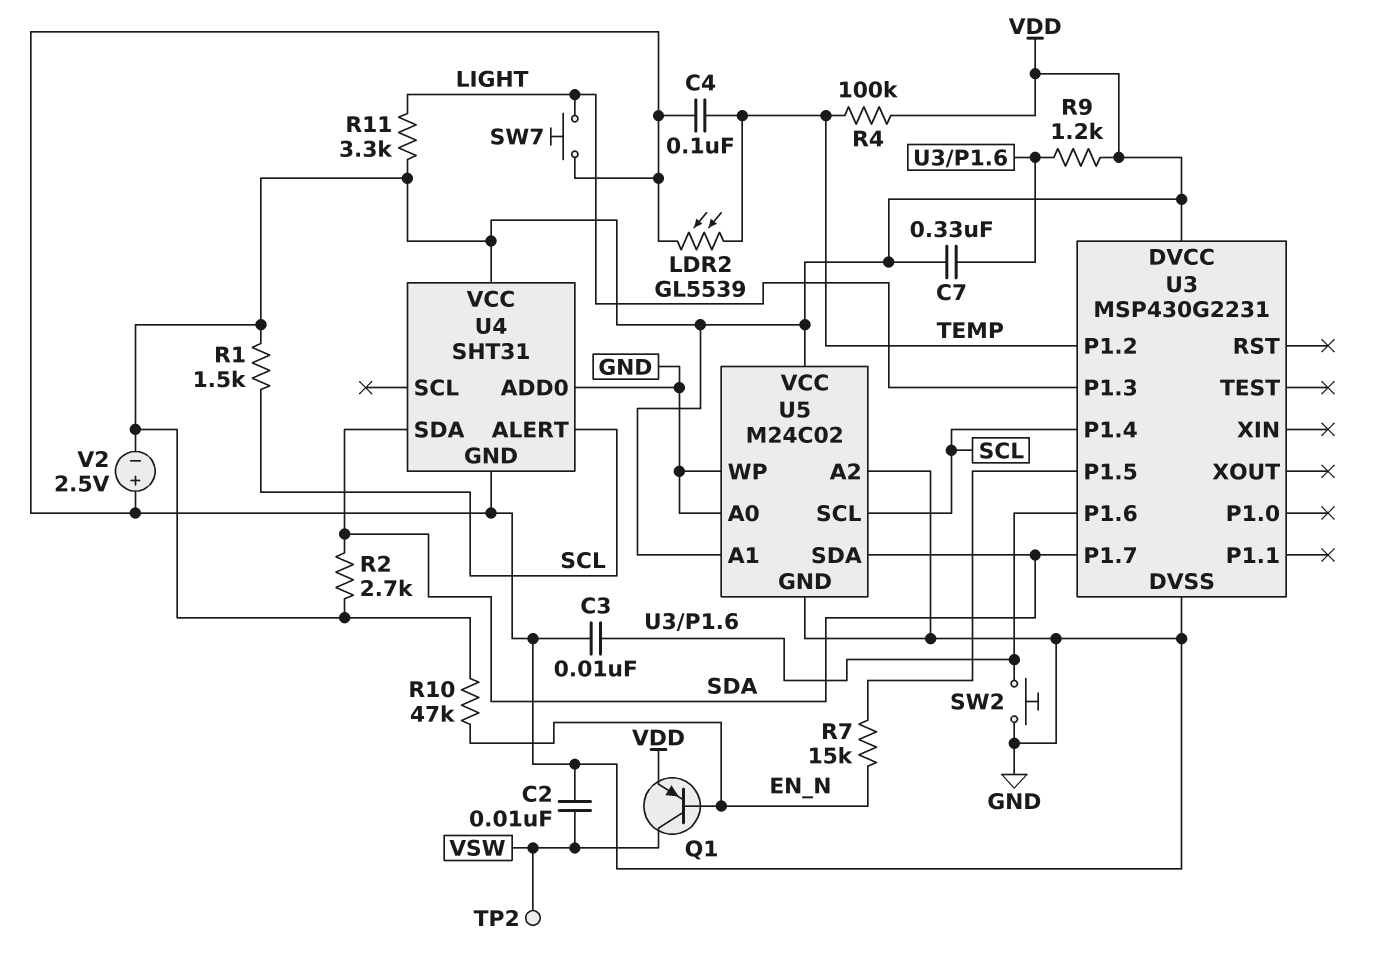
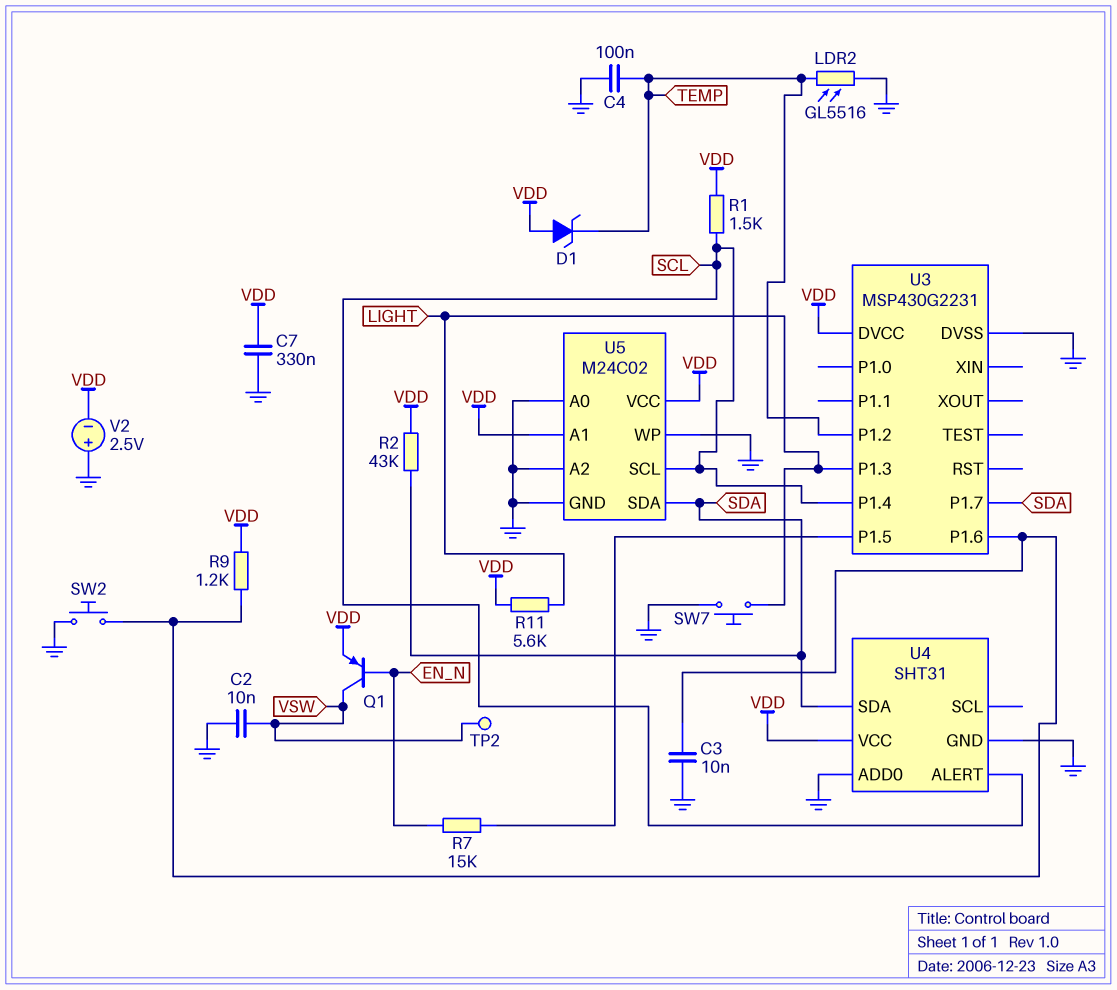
C7: 330nF (U3/P1.6, VDD) -> 330nF (GND, VDD)
D1: none -> zener (A VDD, K TEMP)
LDR2: GL5539 (GND, TEMP) -> GL5516 (GND, TEMP)
R2: 2.7k (SDA, VDD) -> 43k (SDA, VDD)
R4: 100k (TEMP, VDD) -> none
R10: 47k (EN_N, VDD) -> none
R11: 3.3k (LIGHT, VDD) -> 5.6k (LIGHT, VDD)

